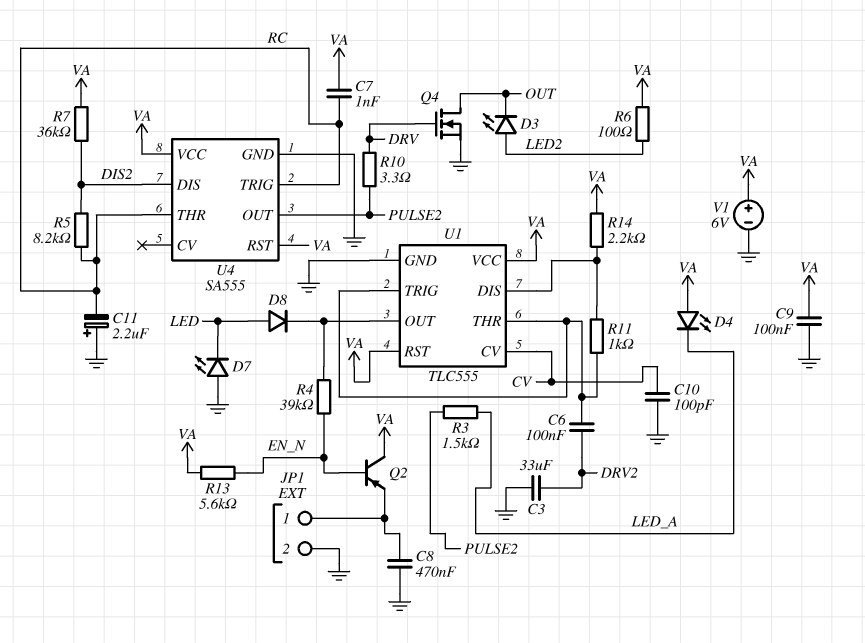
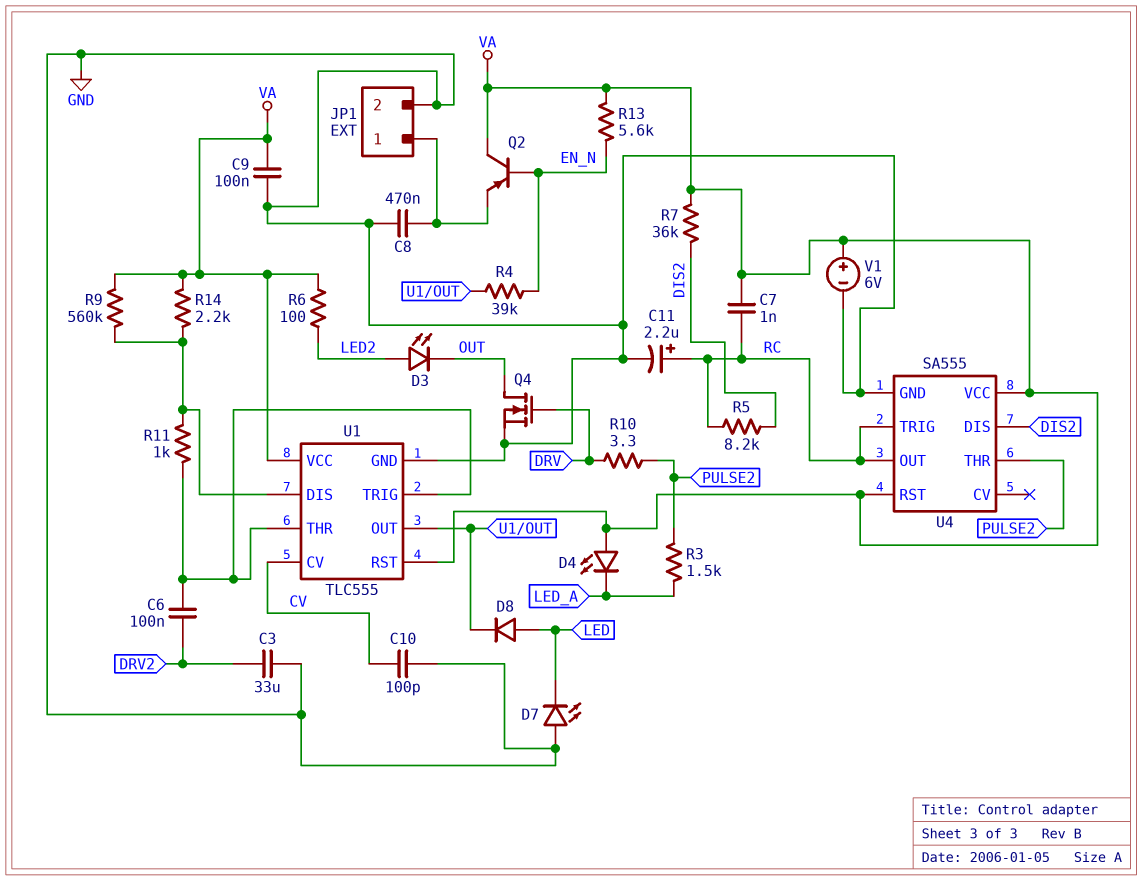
C11: 2.2uF (plus GND, minus RC) -> 2.2uF (plus RC, minus GND)
R9: none -> 560k (U1/DIS, VA)
U4 pin OUT: PULSE2 -> RC
U4 pin THR: RC -> PULSE2

